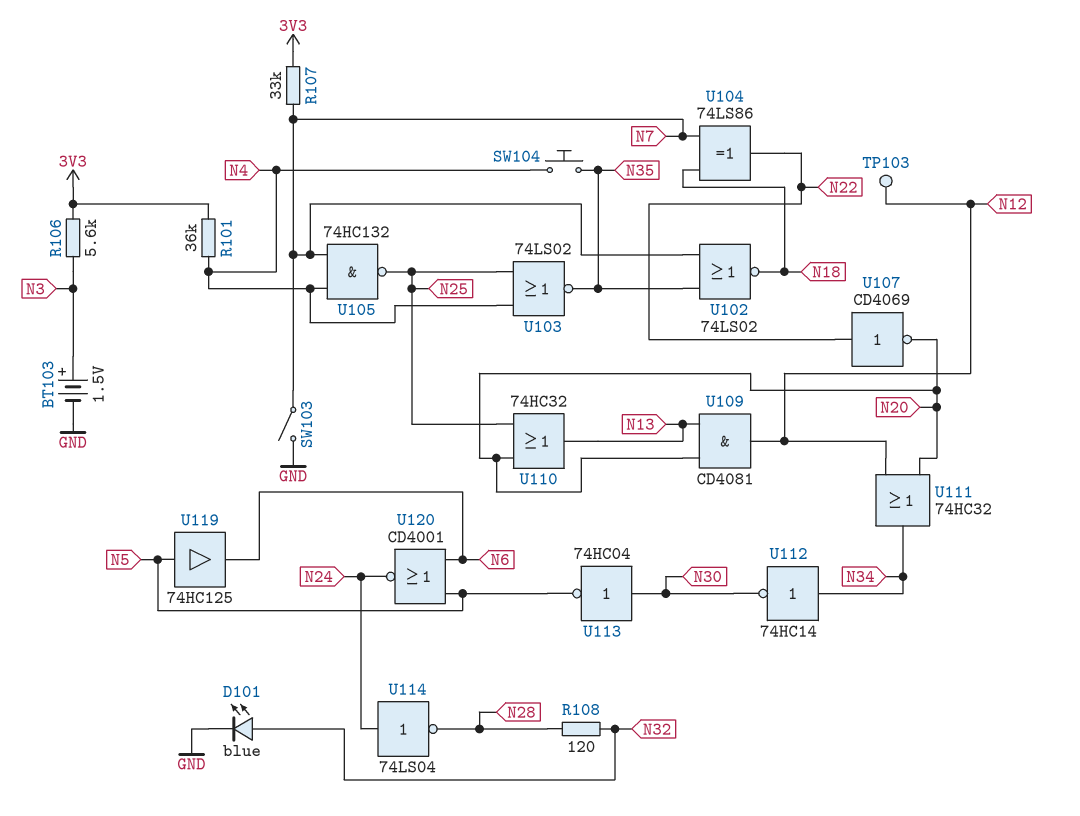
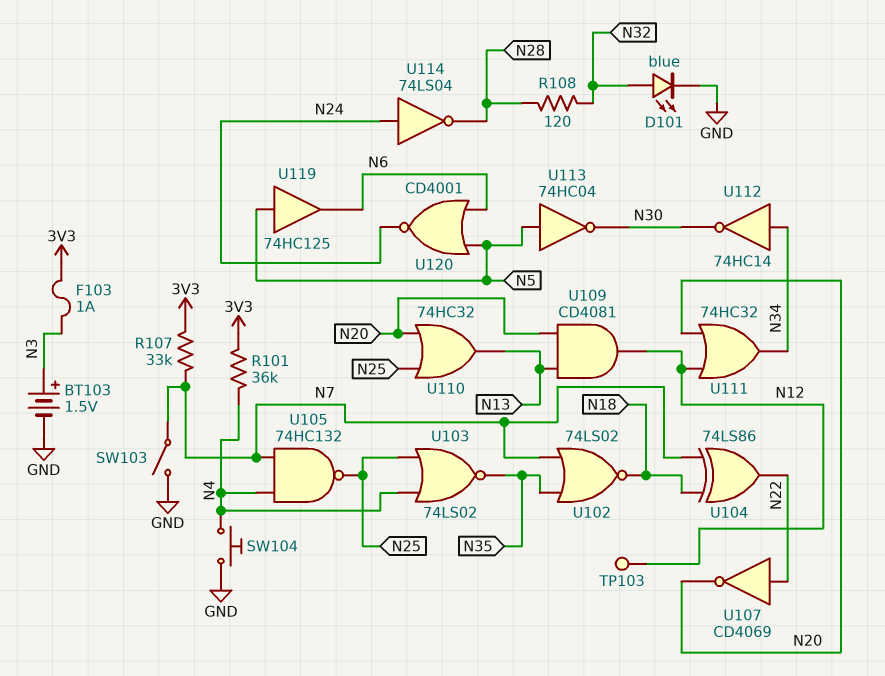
F103: none -> 1A (3V3, N3)
R106: 5.6k (3V3, N3) -> none
SW104: button (N4, N35) -> button (GND, N4)
U113: NOT 74HC04 (in N30, out N5) -> NOT 74HC04 (in N5, out N30)

